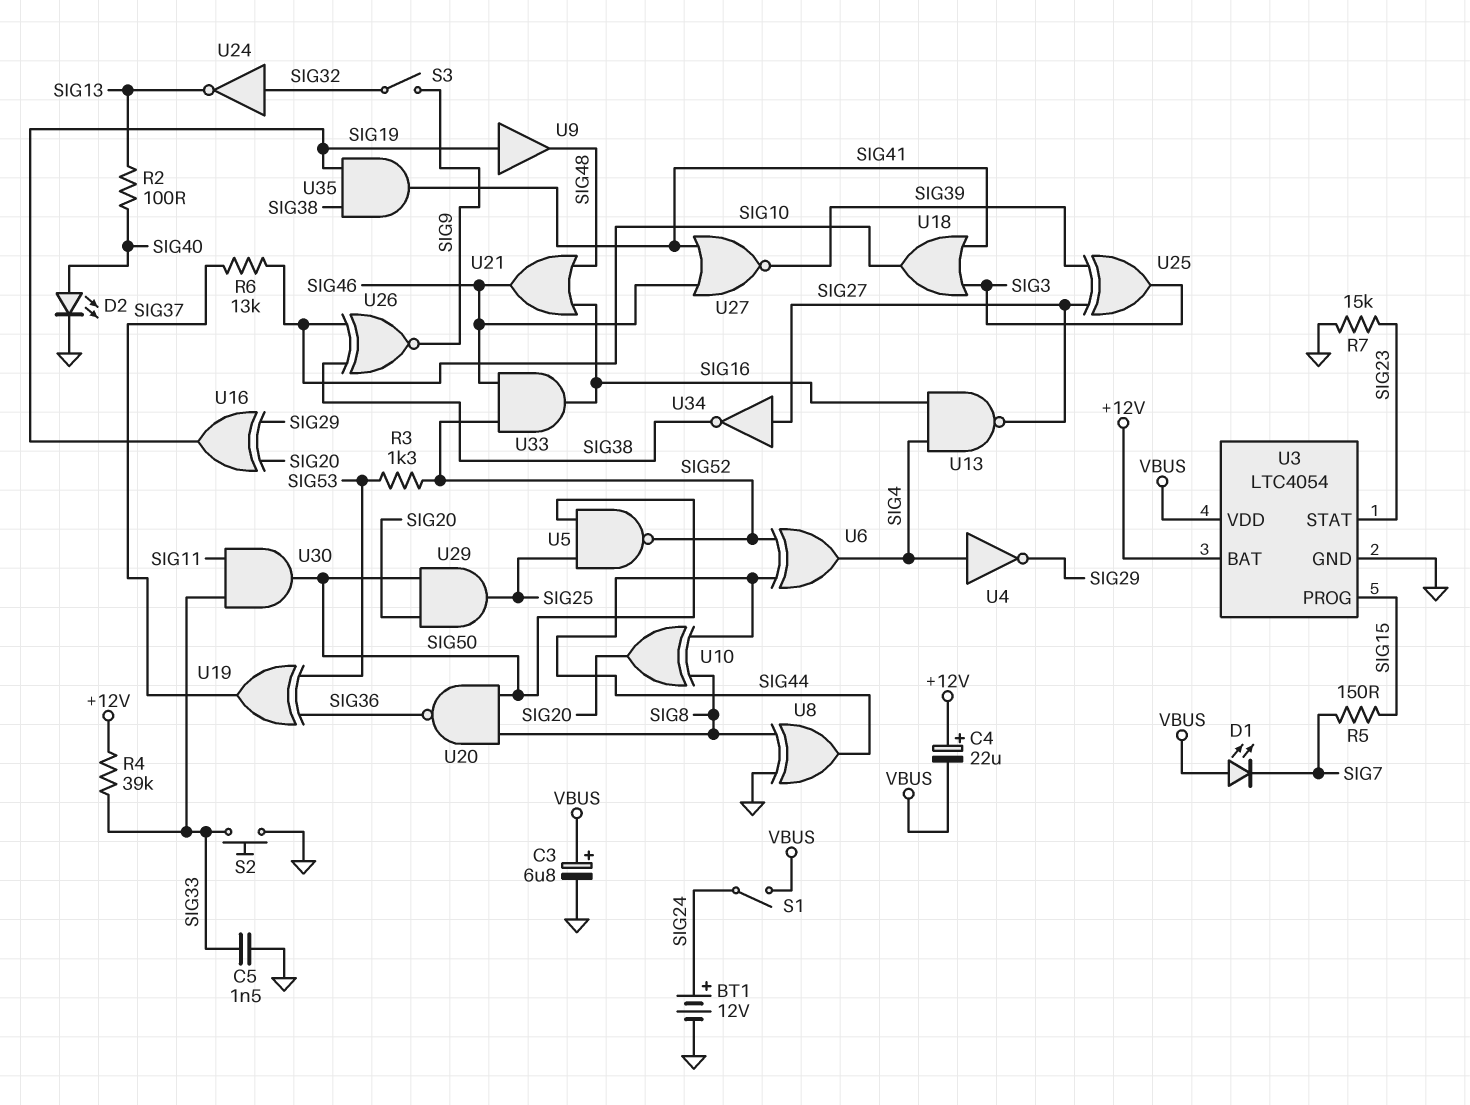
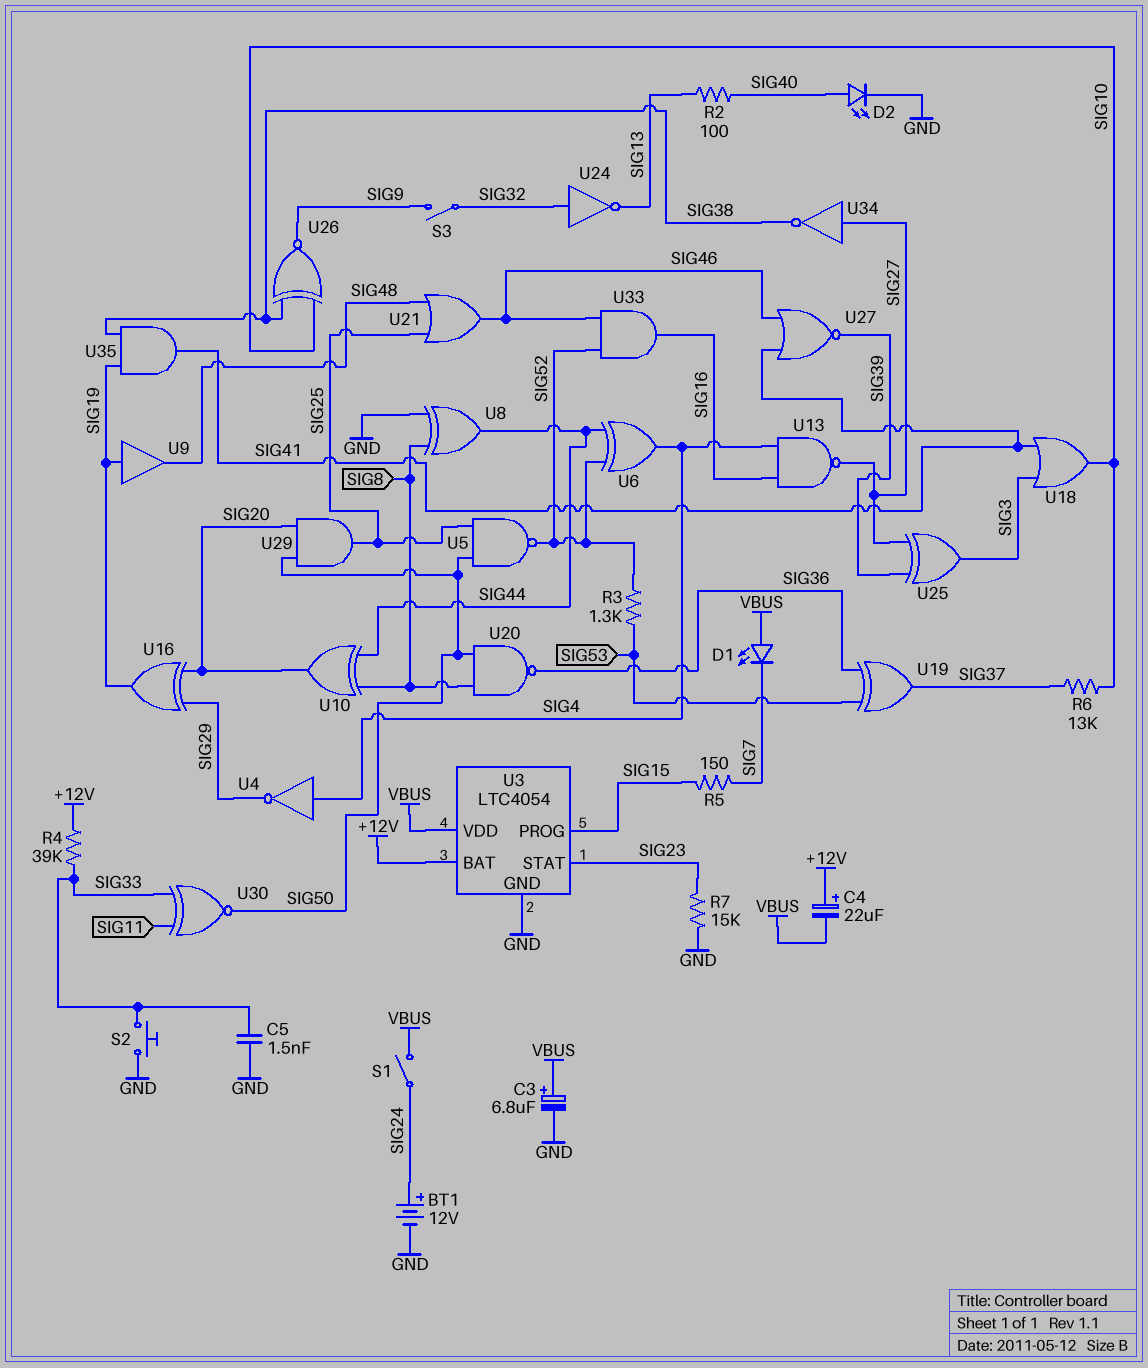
U21: OR (in SIG16, in SIG48, out SIG46) -> OR (in SIG25, in SIG48, out SIG46)
U30: AND (in SIG11, in SIG33, out SIG50) -> XNOR (in SIG11, in SIG33, out SIG50)

